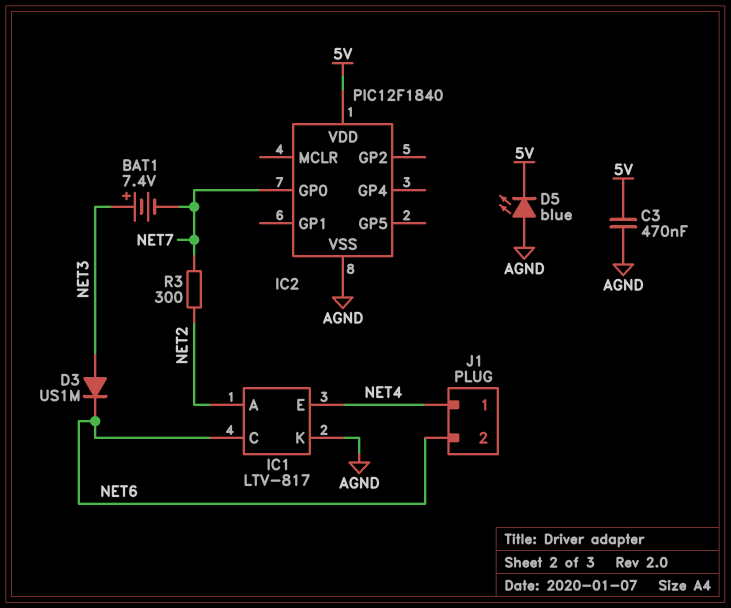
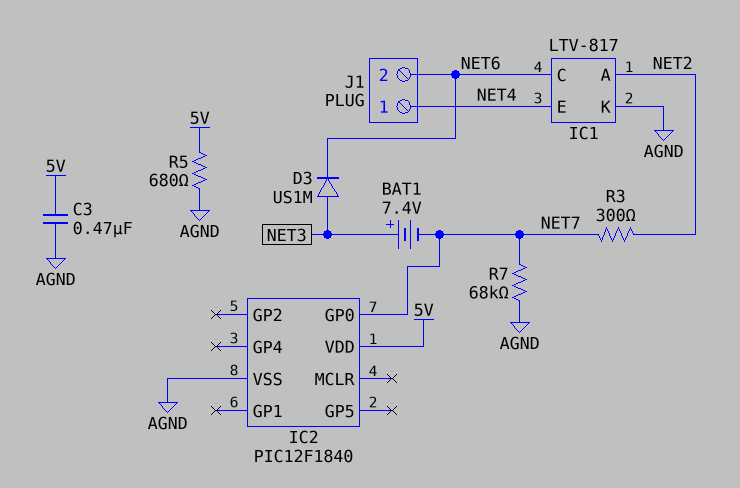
D5: LED blue (A AGND, K 5V) -> none
R5: none -> 680 (5V, AGND)
R7: none -> 68k (AGND, NET7)

